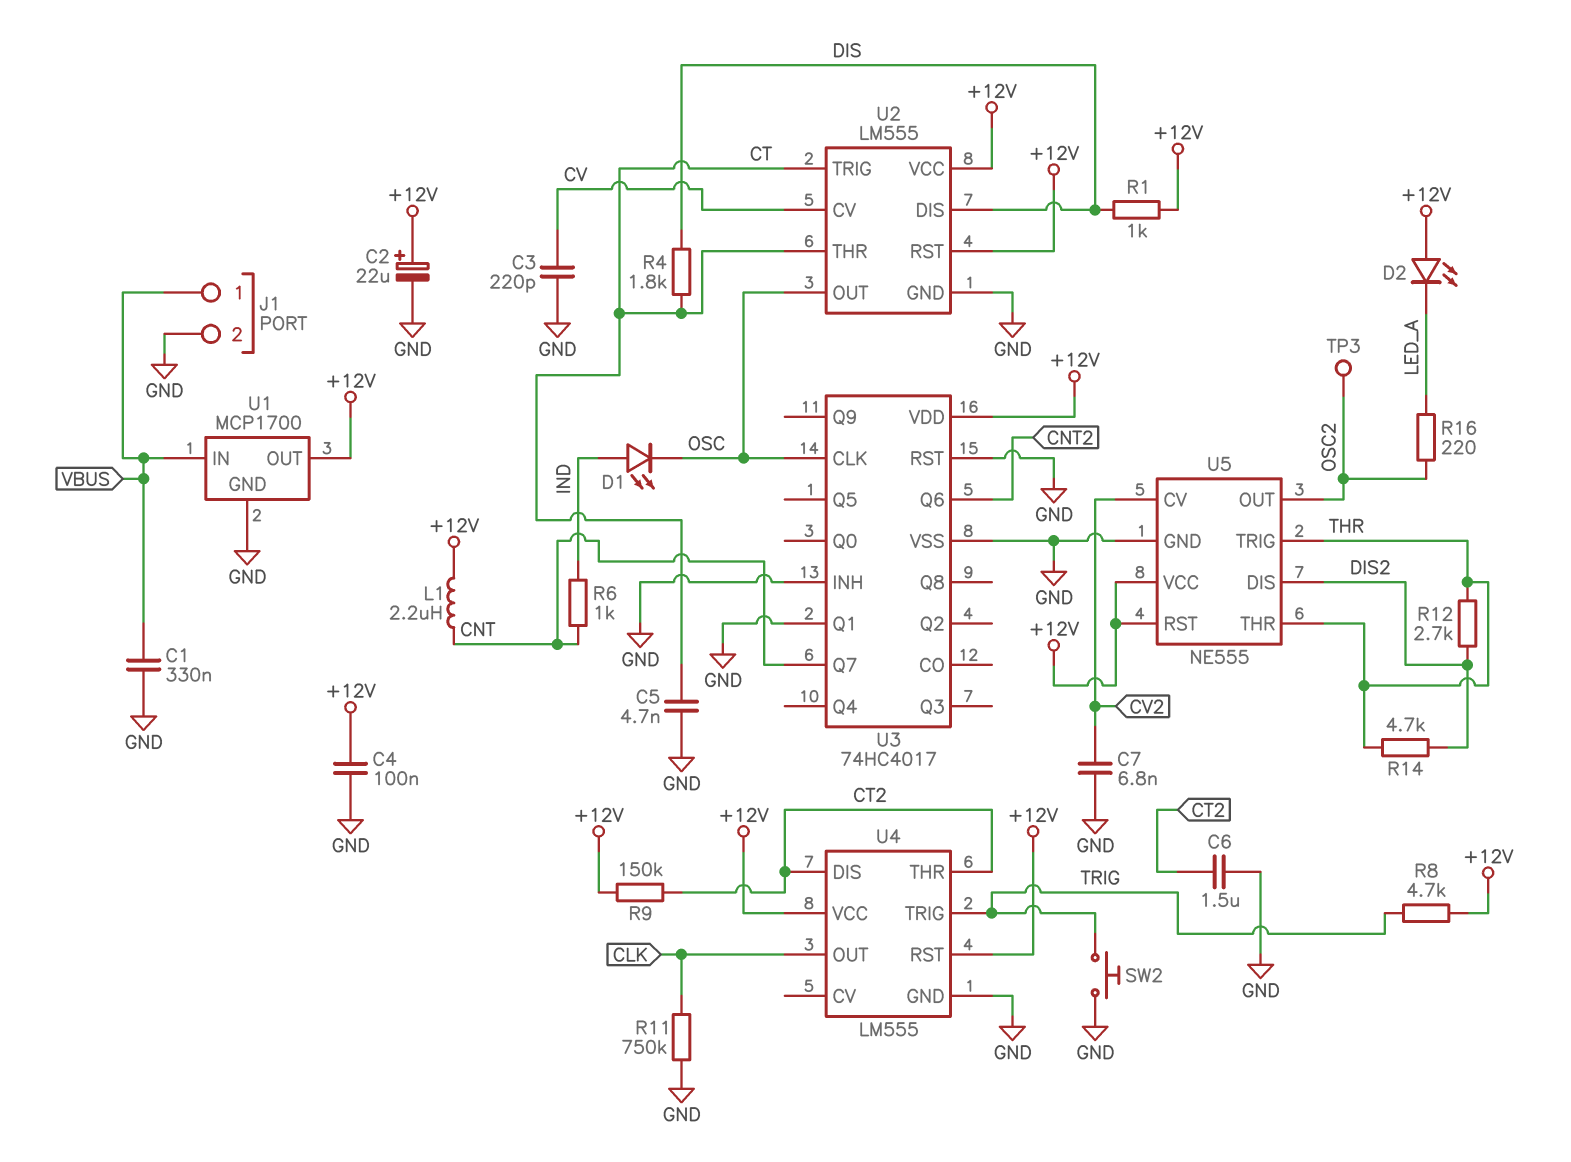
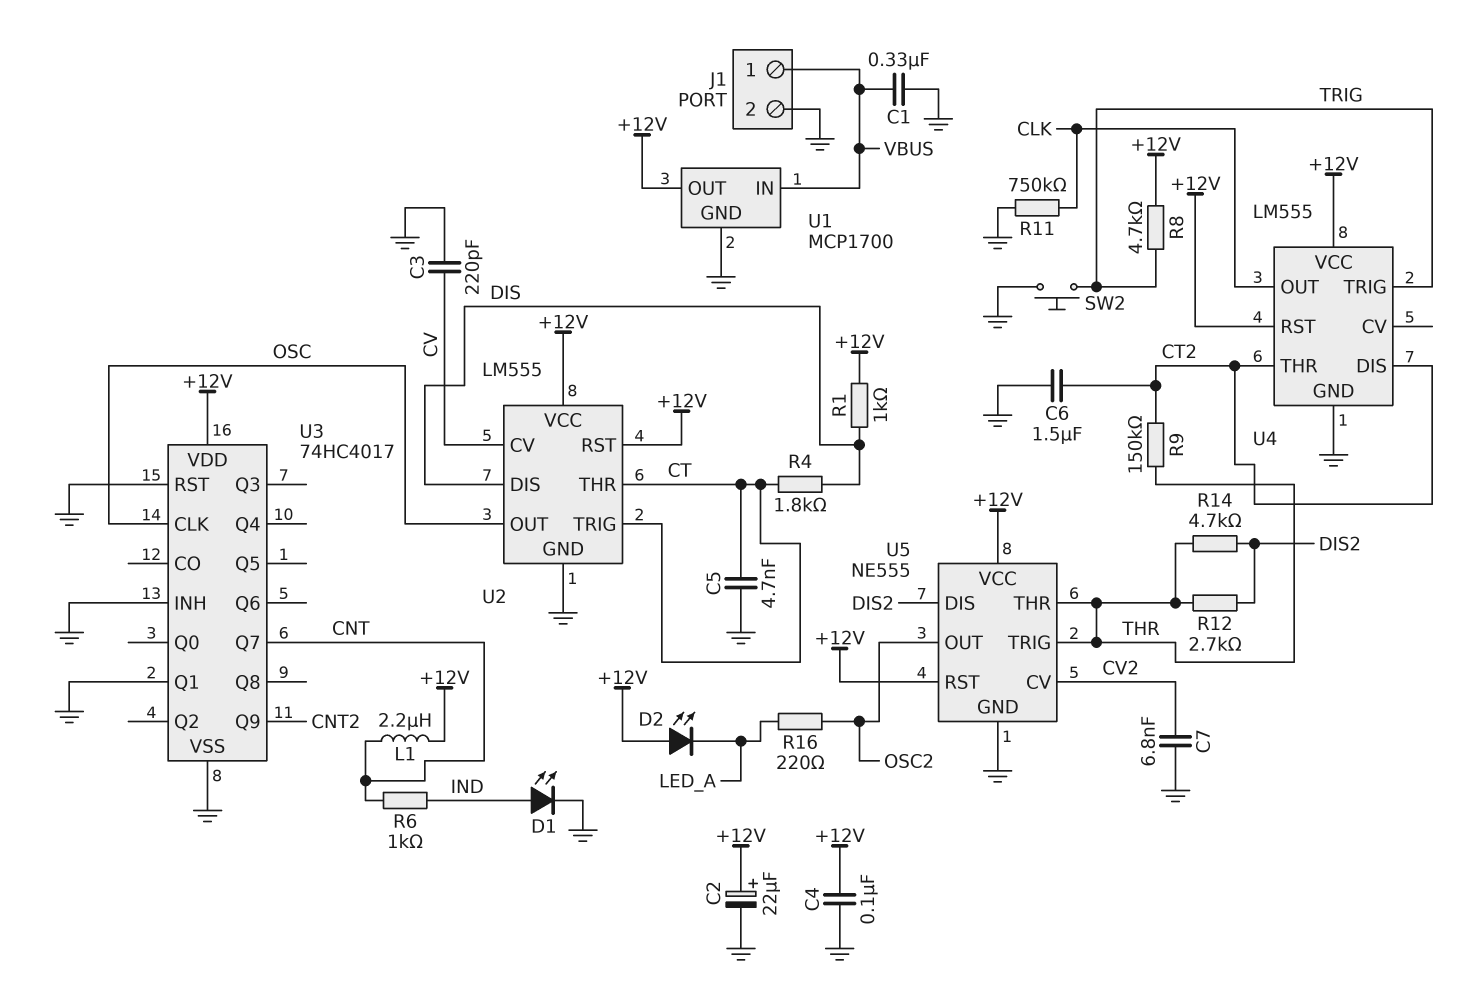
D1: LED (A IND, K OSC) -> LED (A IND, K GND)
R9: 150k (+12V, CT2) -> 150k (CT2, THR)
TP3: test point (OSC2) -> none
U3 pin Q6: CNT2 -> none
U3 pin Q9: none -> CNT2

